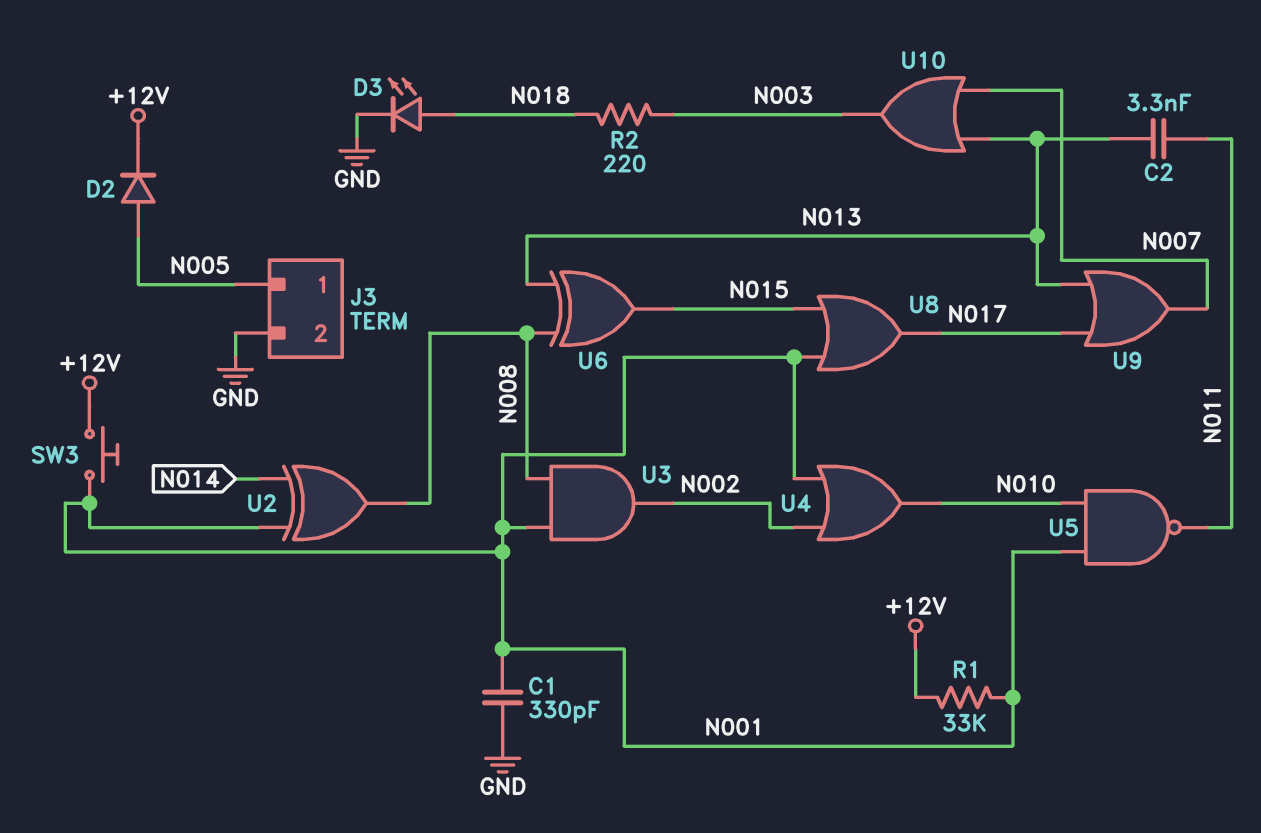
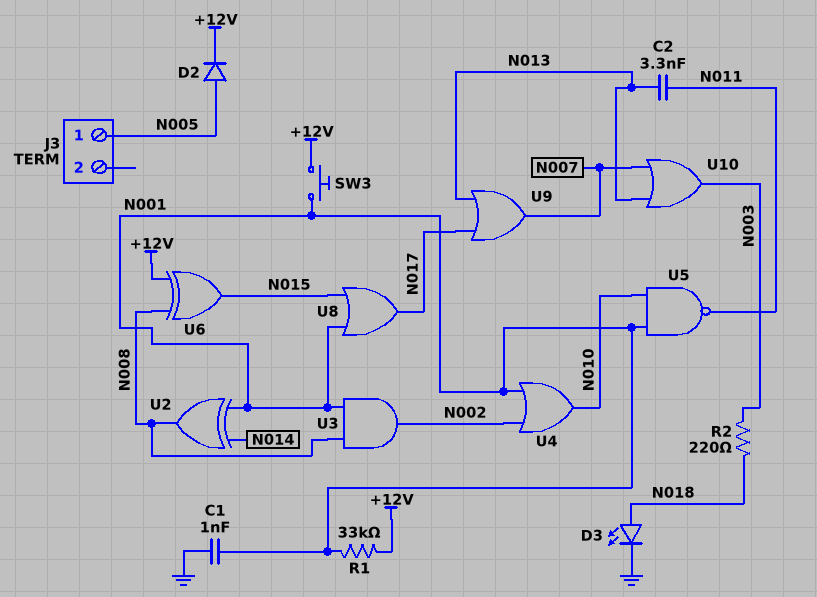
C1: 330pF (GND, N001) -> 1nF (GND, N001)
J3 pin 2: GND -> none
U6: XOR (in N008, in N013, out N015) -> XOR (in +12V, in N008, out N015)

